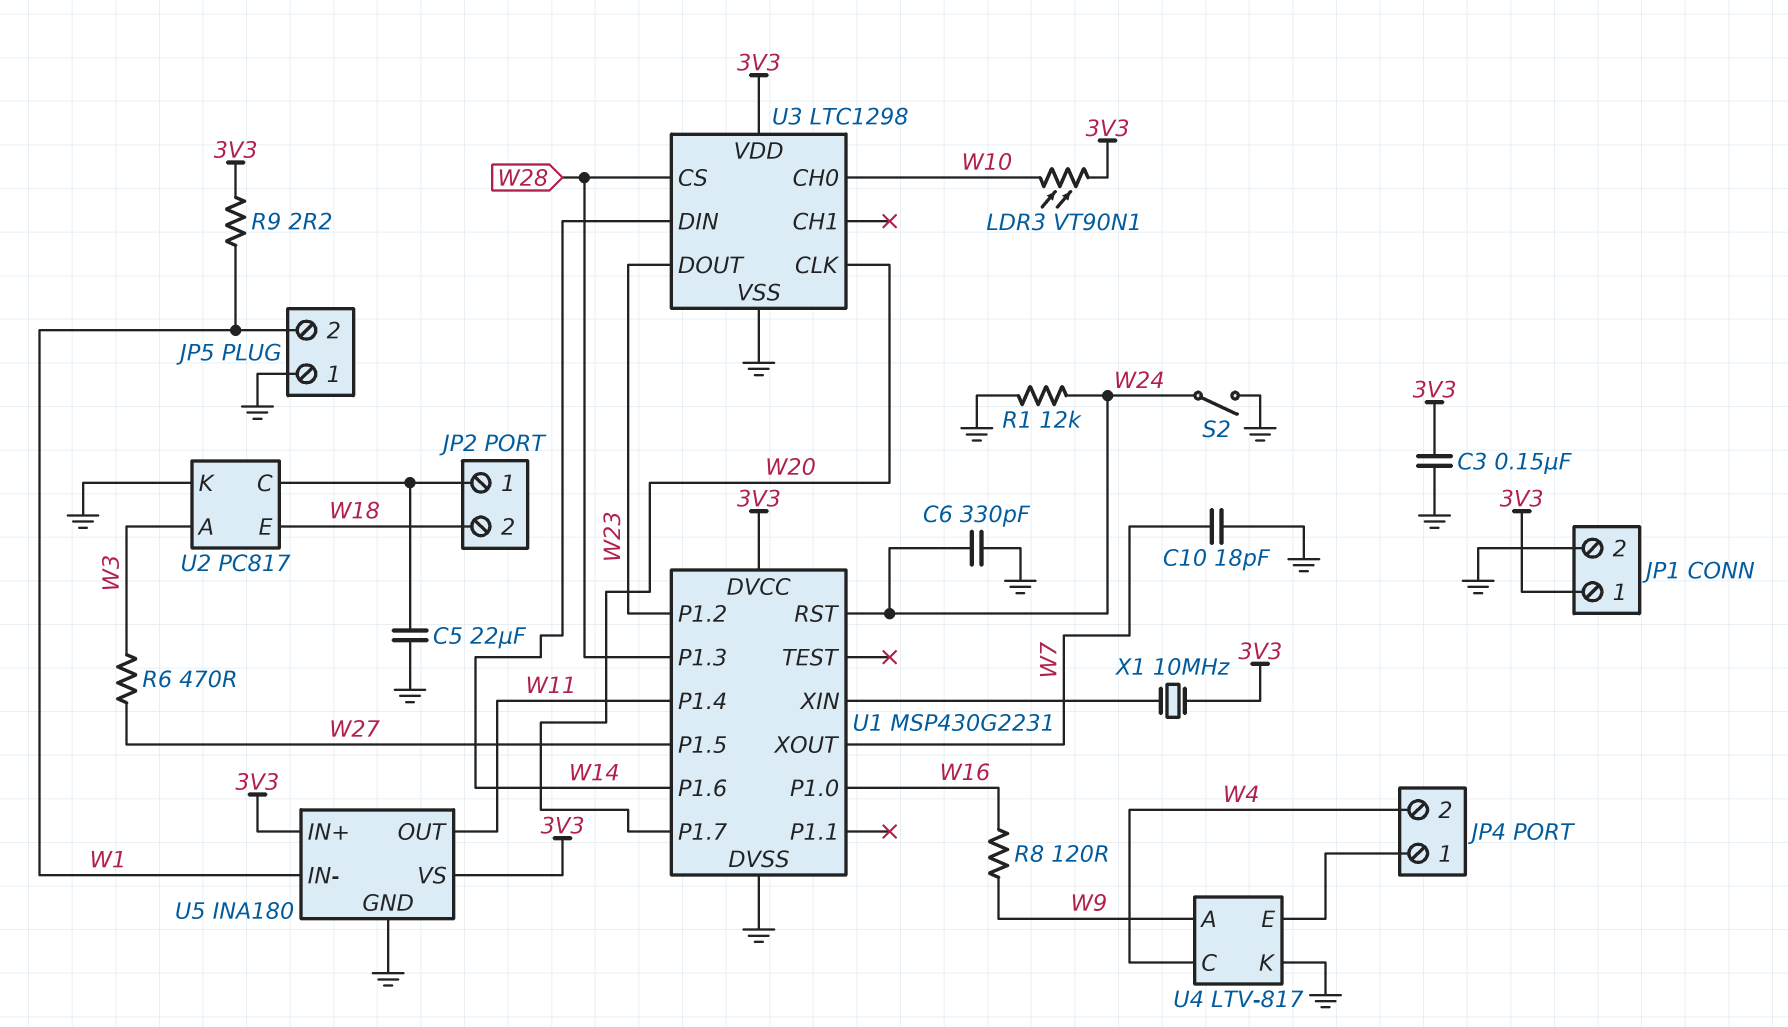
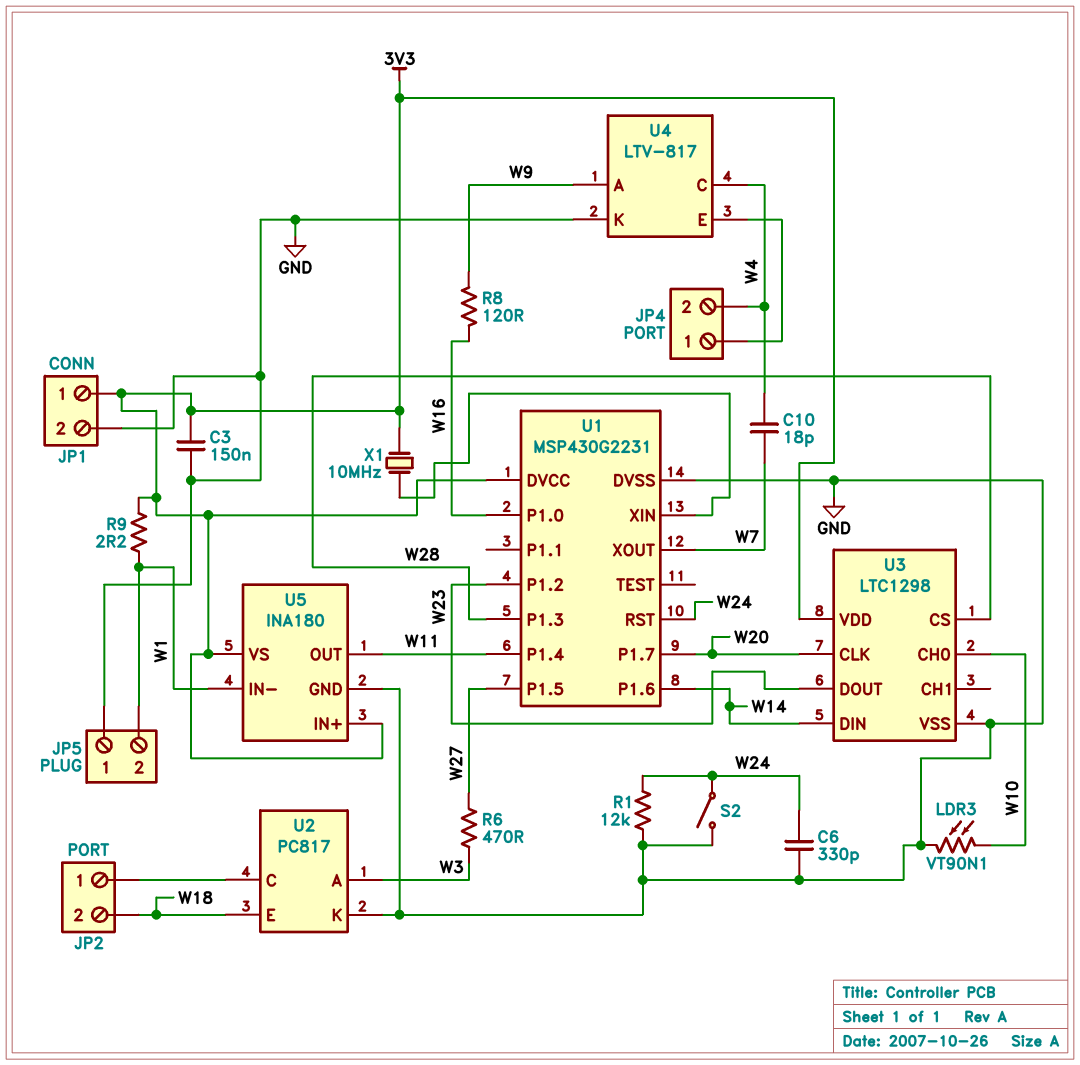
C5: 22uF (GND, JP2/1) -> none
C10: 18pF (GND, W7) -> 18pF (W4, W7)
LDR3: VT90N1 (3V3, W10) -> VT90N1 (GND, W10)

